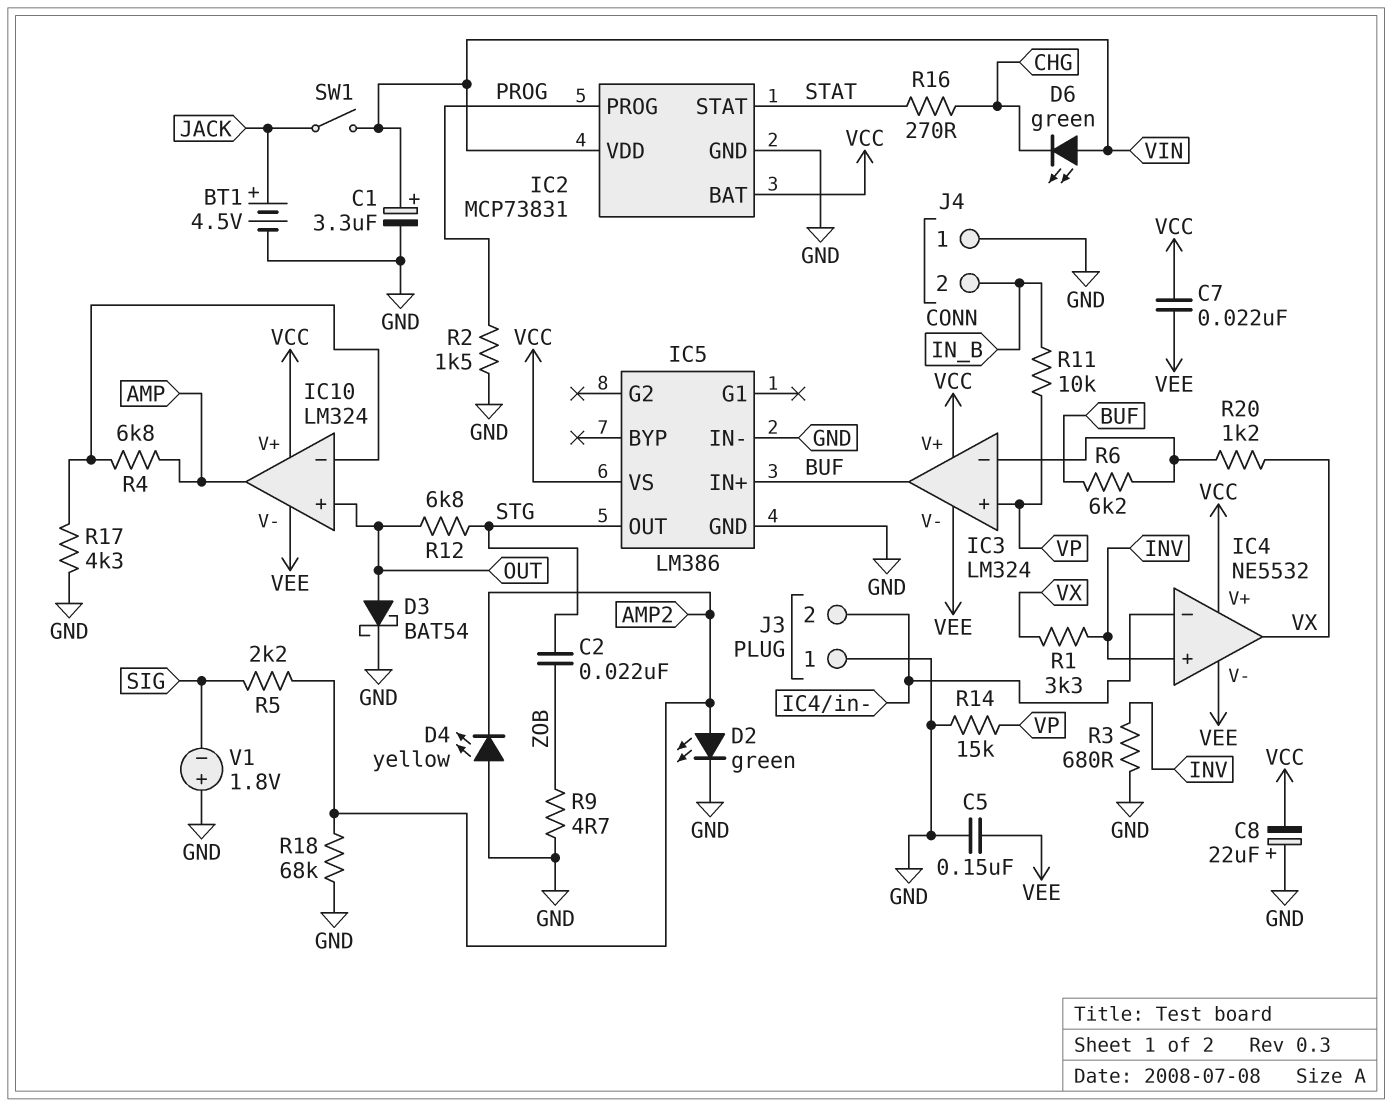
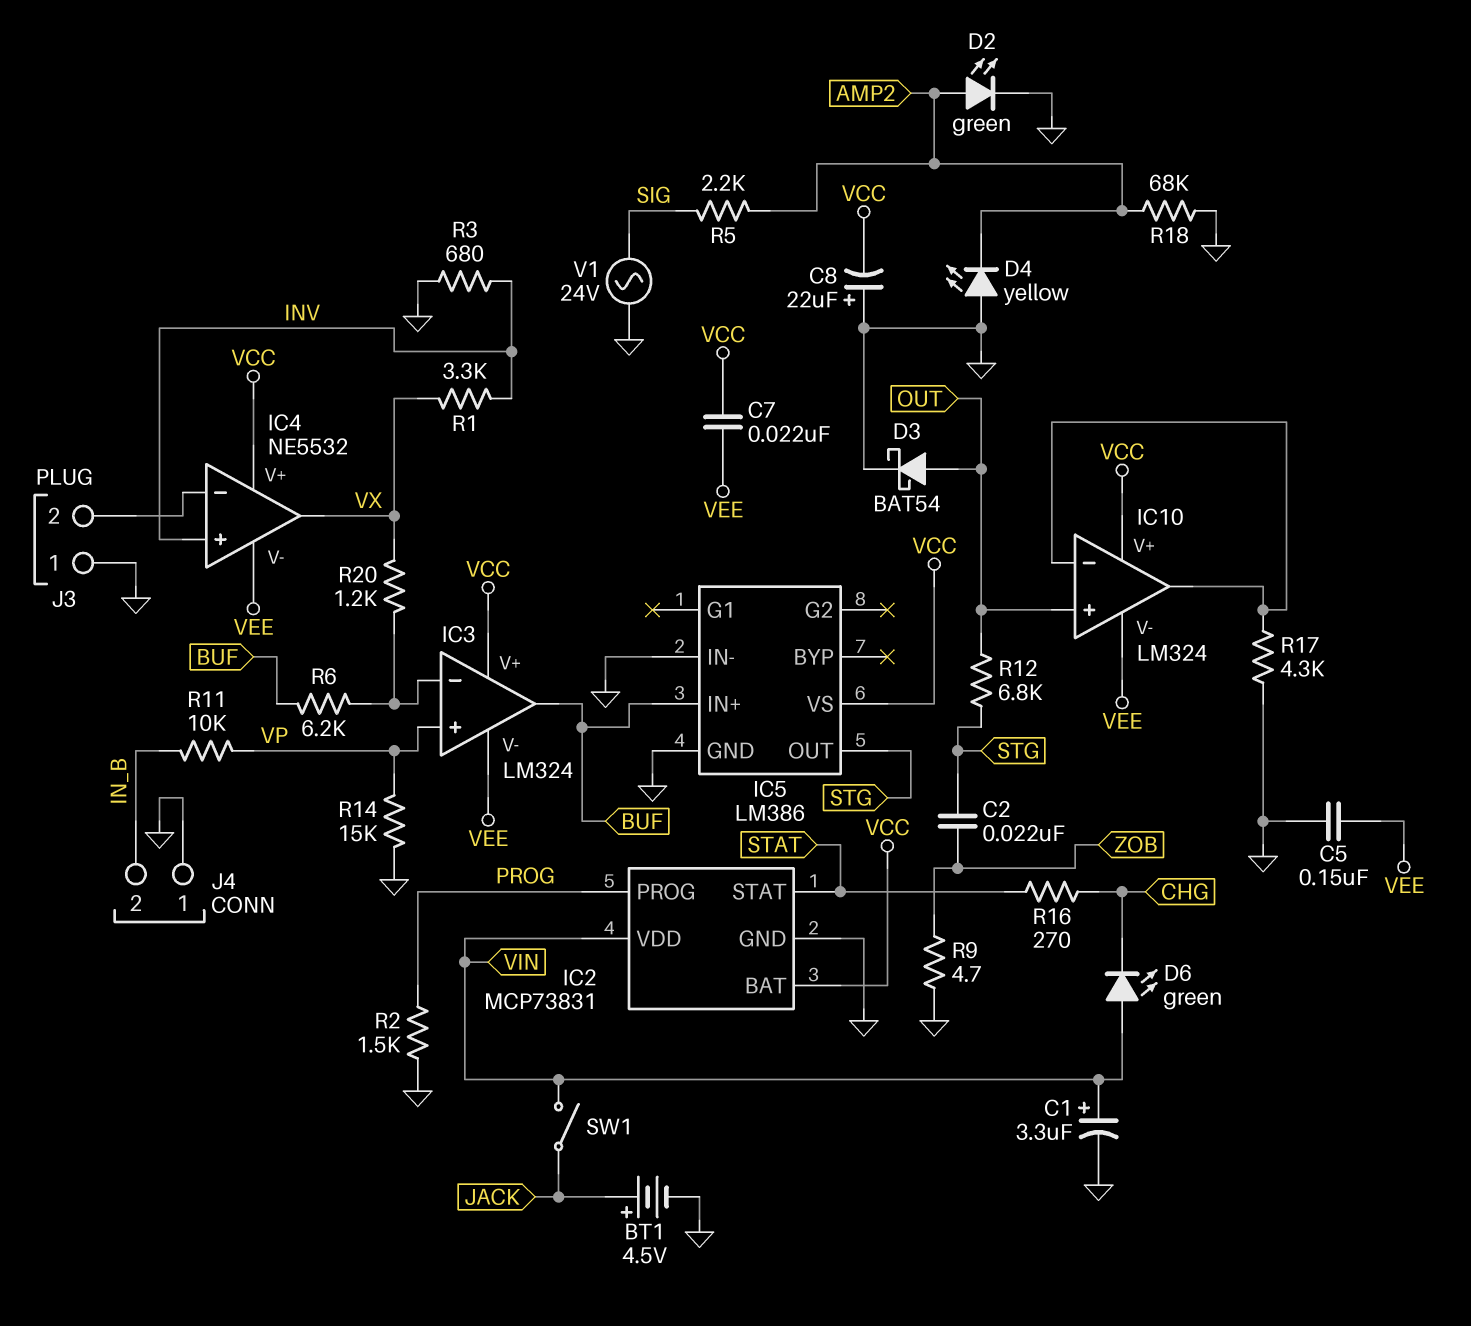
IC10 pin out: AMP -> IC10/in-
R4: 6.8k (AMP, IC10/in-) -> none
V1: 1.8V (plus GND, minus SIG) -> AC 24V (GND, SIG)

